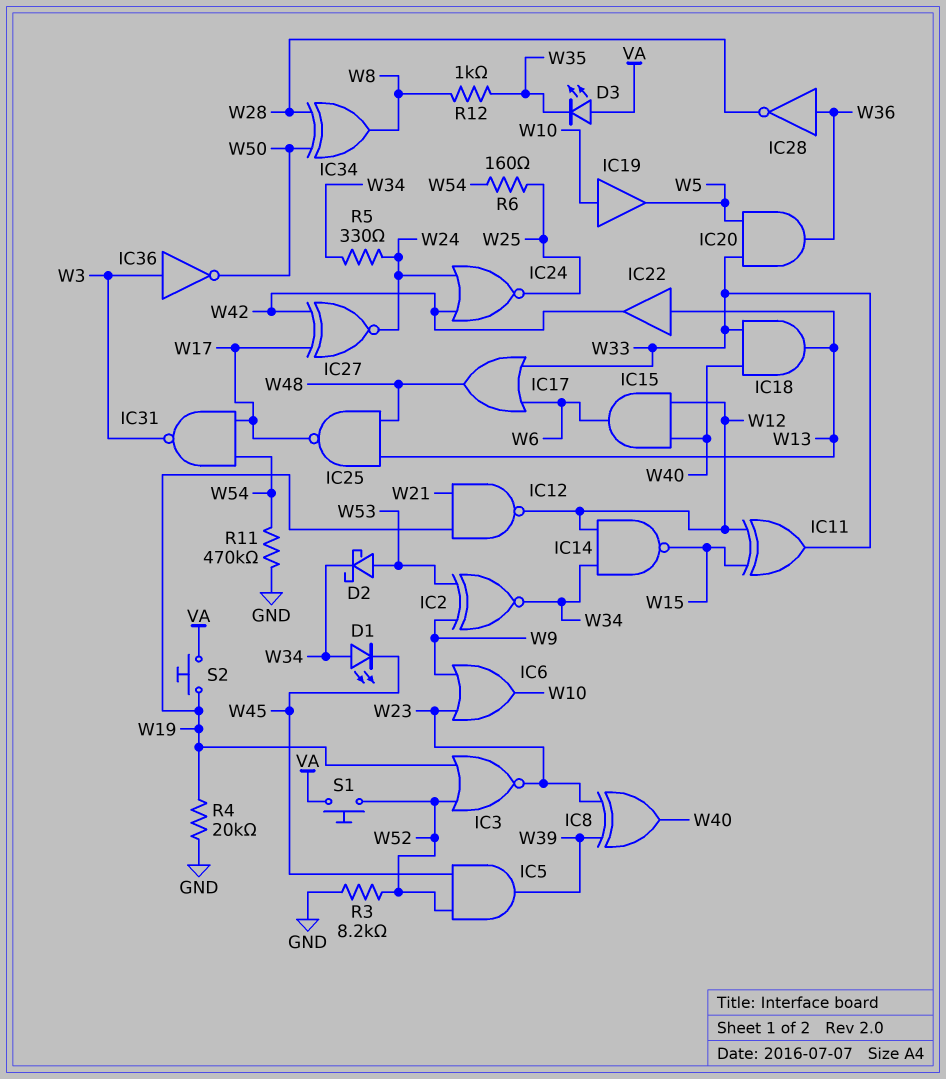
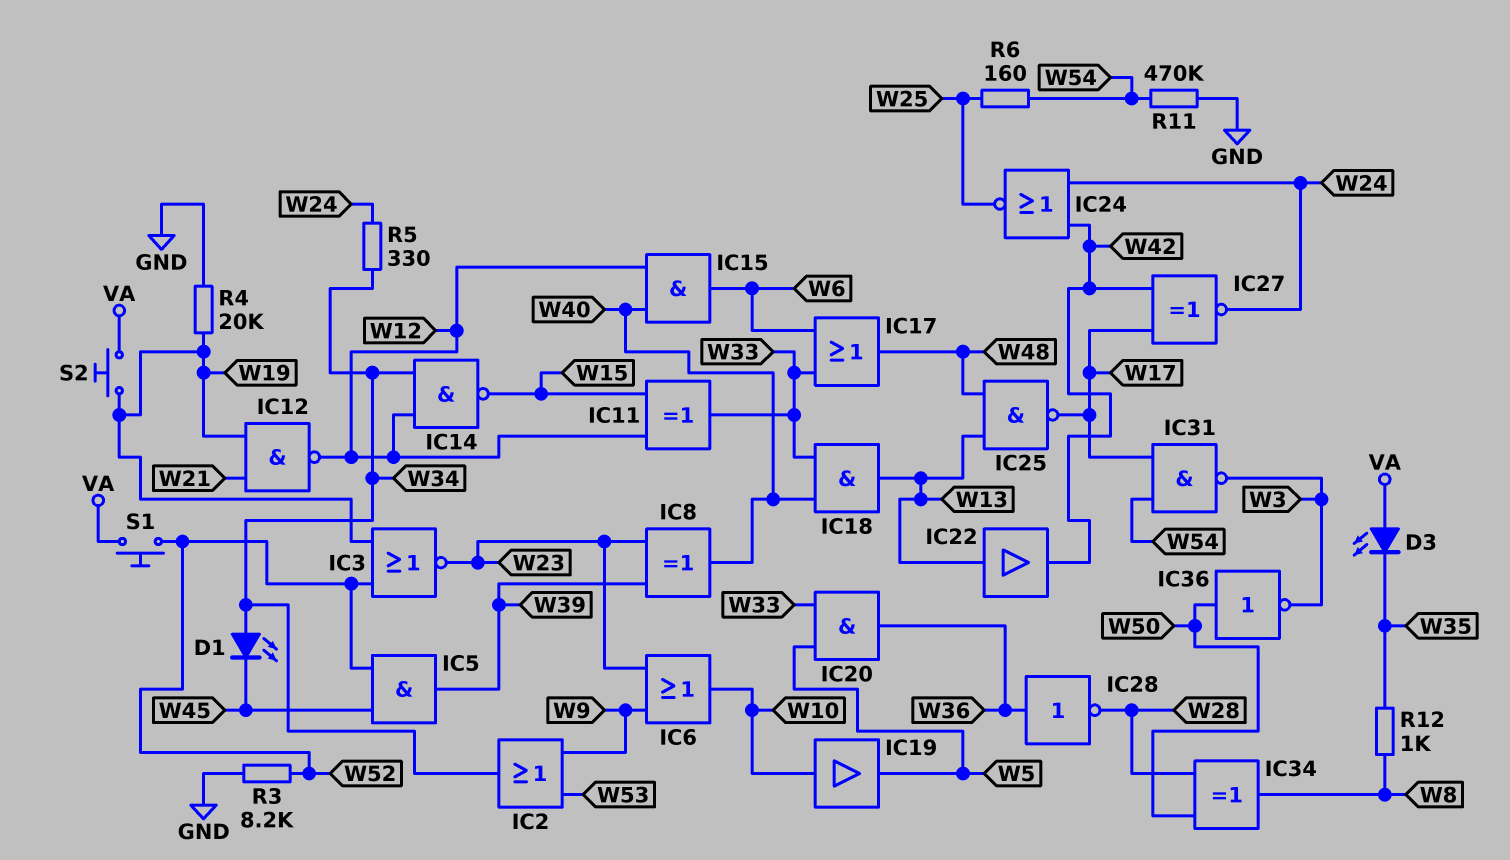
D2: schottky (A W53, K W34) -> none
IC2: XNOR (in W9, in W53, out W34) -> OR (in W9, in W53, out W34)
IC36: NOT (in W3, out W50) -> NOT (in W50, out W3)

